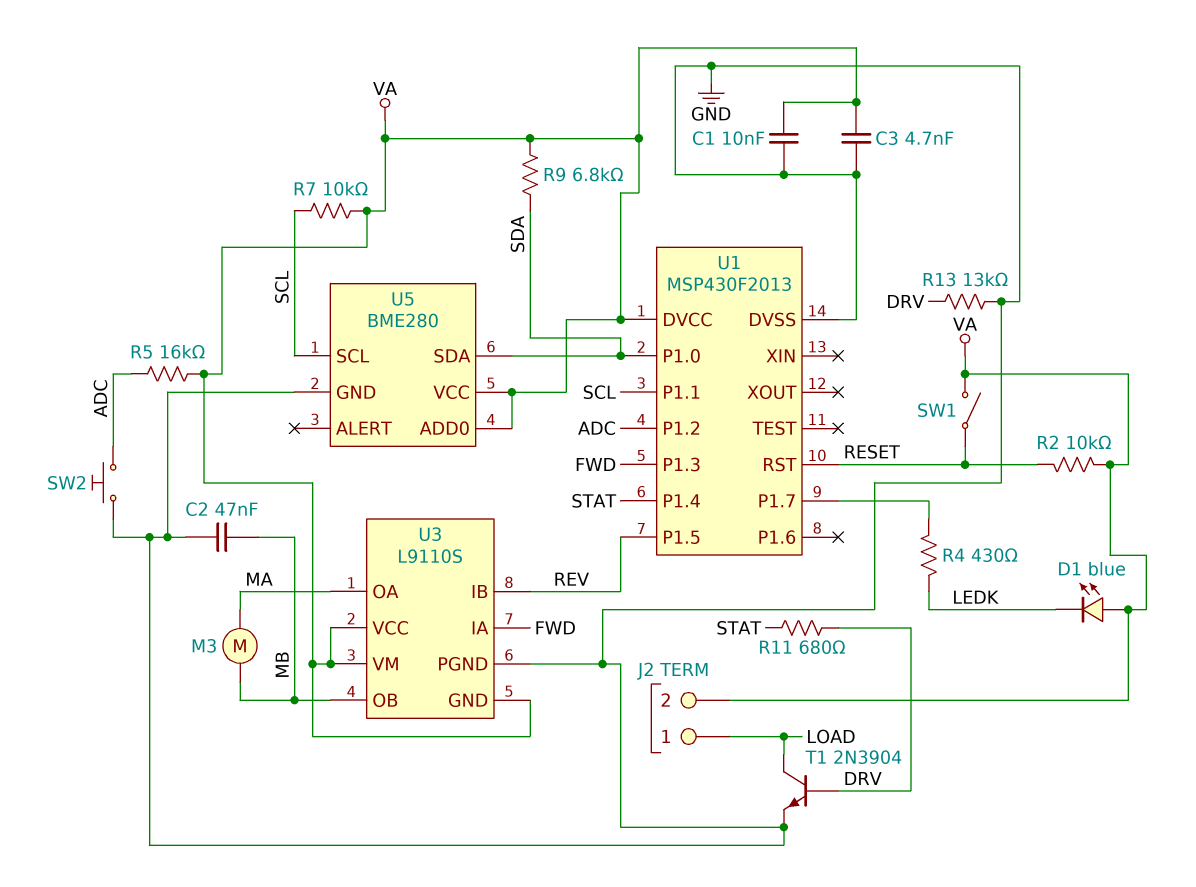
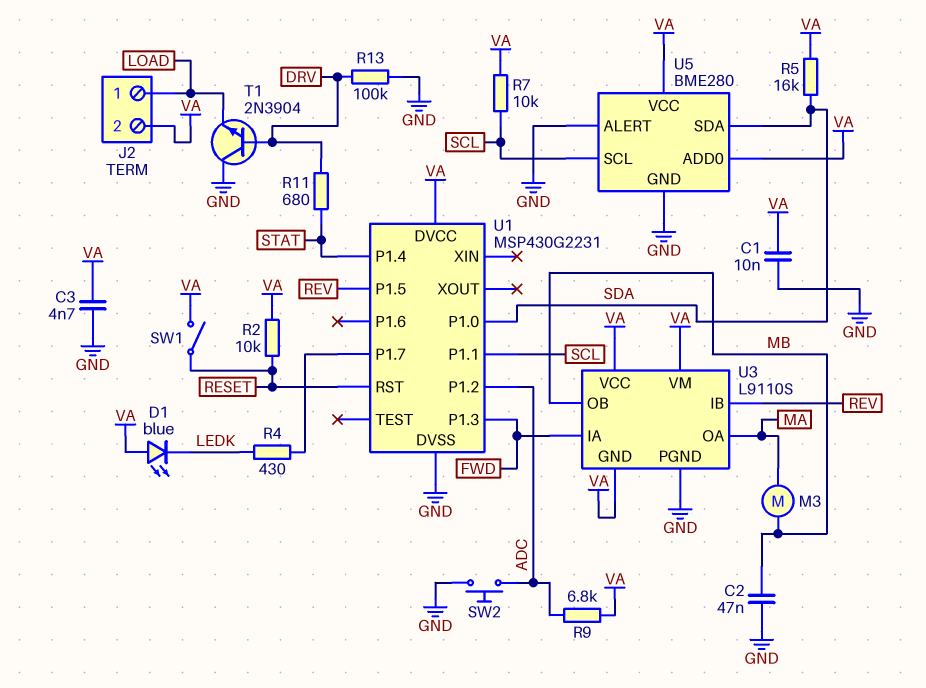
R5: 16k (ADC, VA) -> 16k (SDA, VA)
R9: 6.8k (SDA, VA) -> 6.8k (ADC, VA)
R13: 13k (DRV, GND) -> 100k (DRV, GND)
T1: NPN 2N3904 (B DRV, C LOAD, E GND) -> NPN 2N3904 (B DRV, C GND, E LOAD)
U1: MSP430F2013 -> MSP430G2231
U5 pin ALERT: none -> GND

